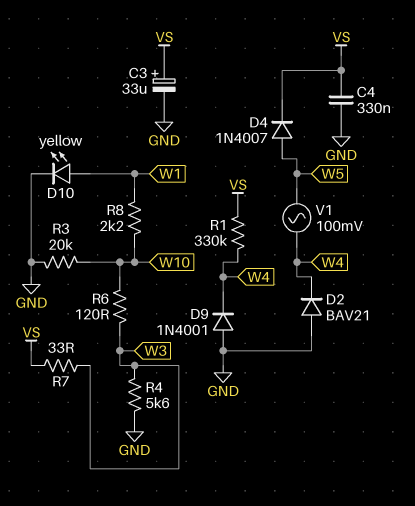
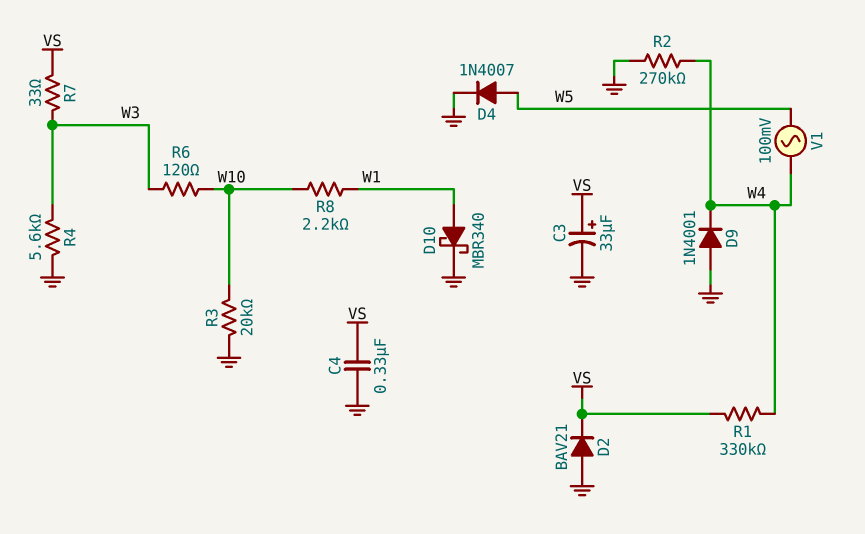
D2: diode BAV21 (A GND, K W4) -> diode BAV21 (A GND, K VS)
D4: diode 1N4007 (A W5, K VS) -> diode 1N4007 (A W5, K GND)
D10: LED yellow (A W1, K GND) -> schottky MBR340 (A W1, K GND)
R2: none -> 270k (GND, W4)

